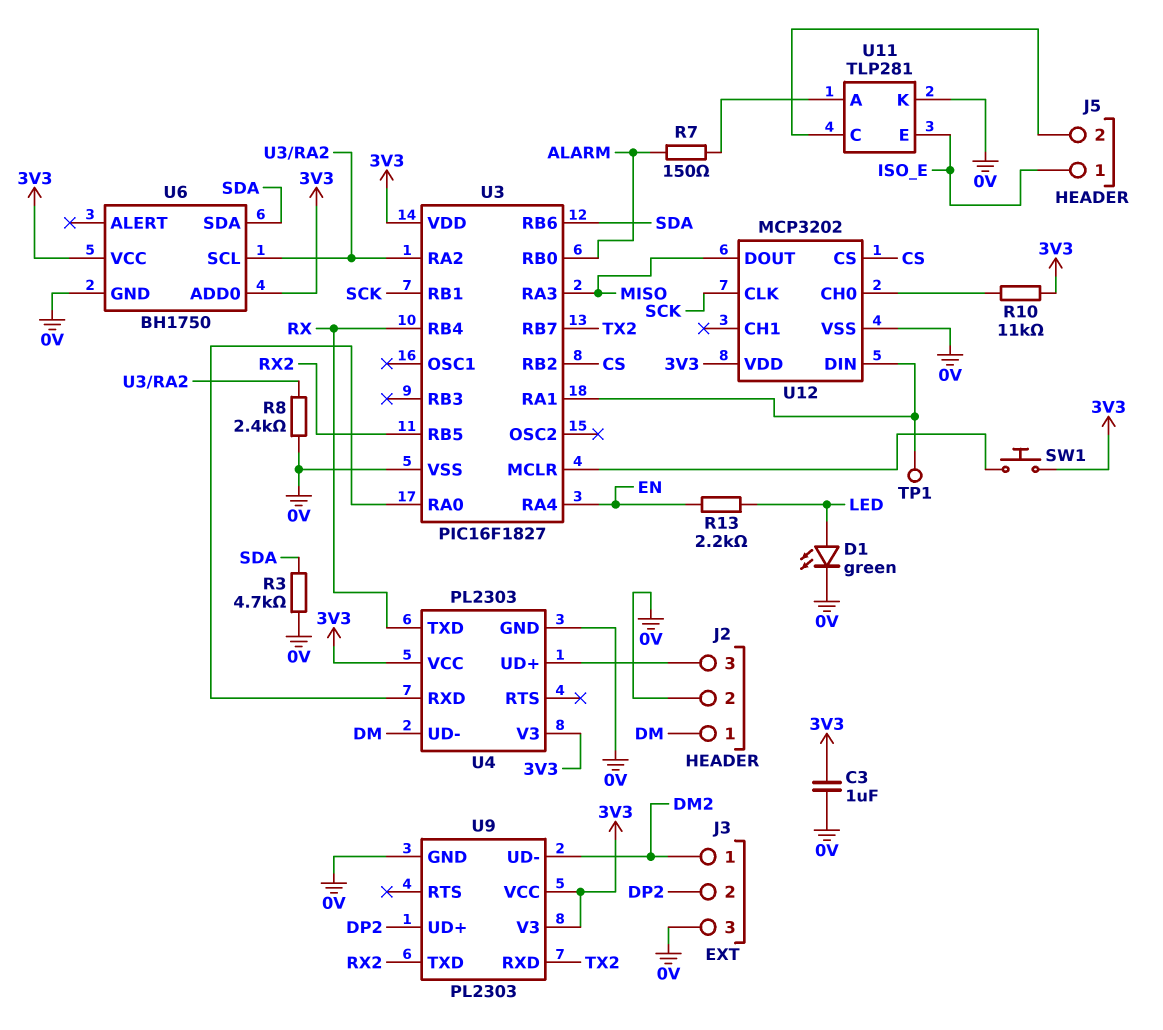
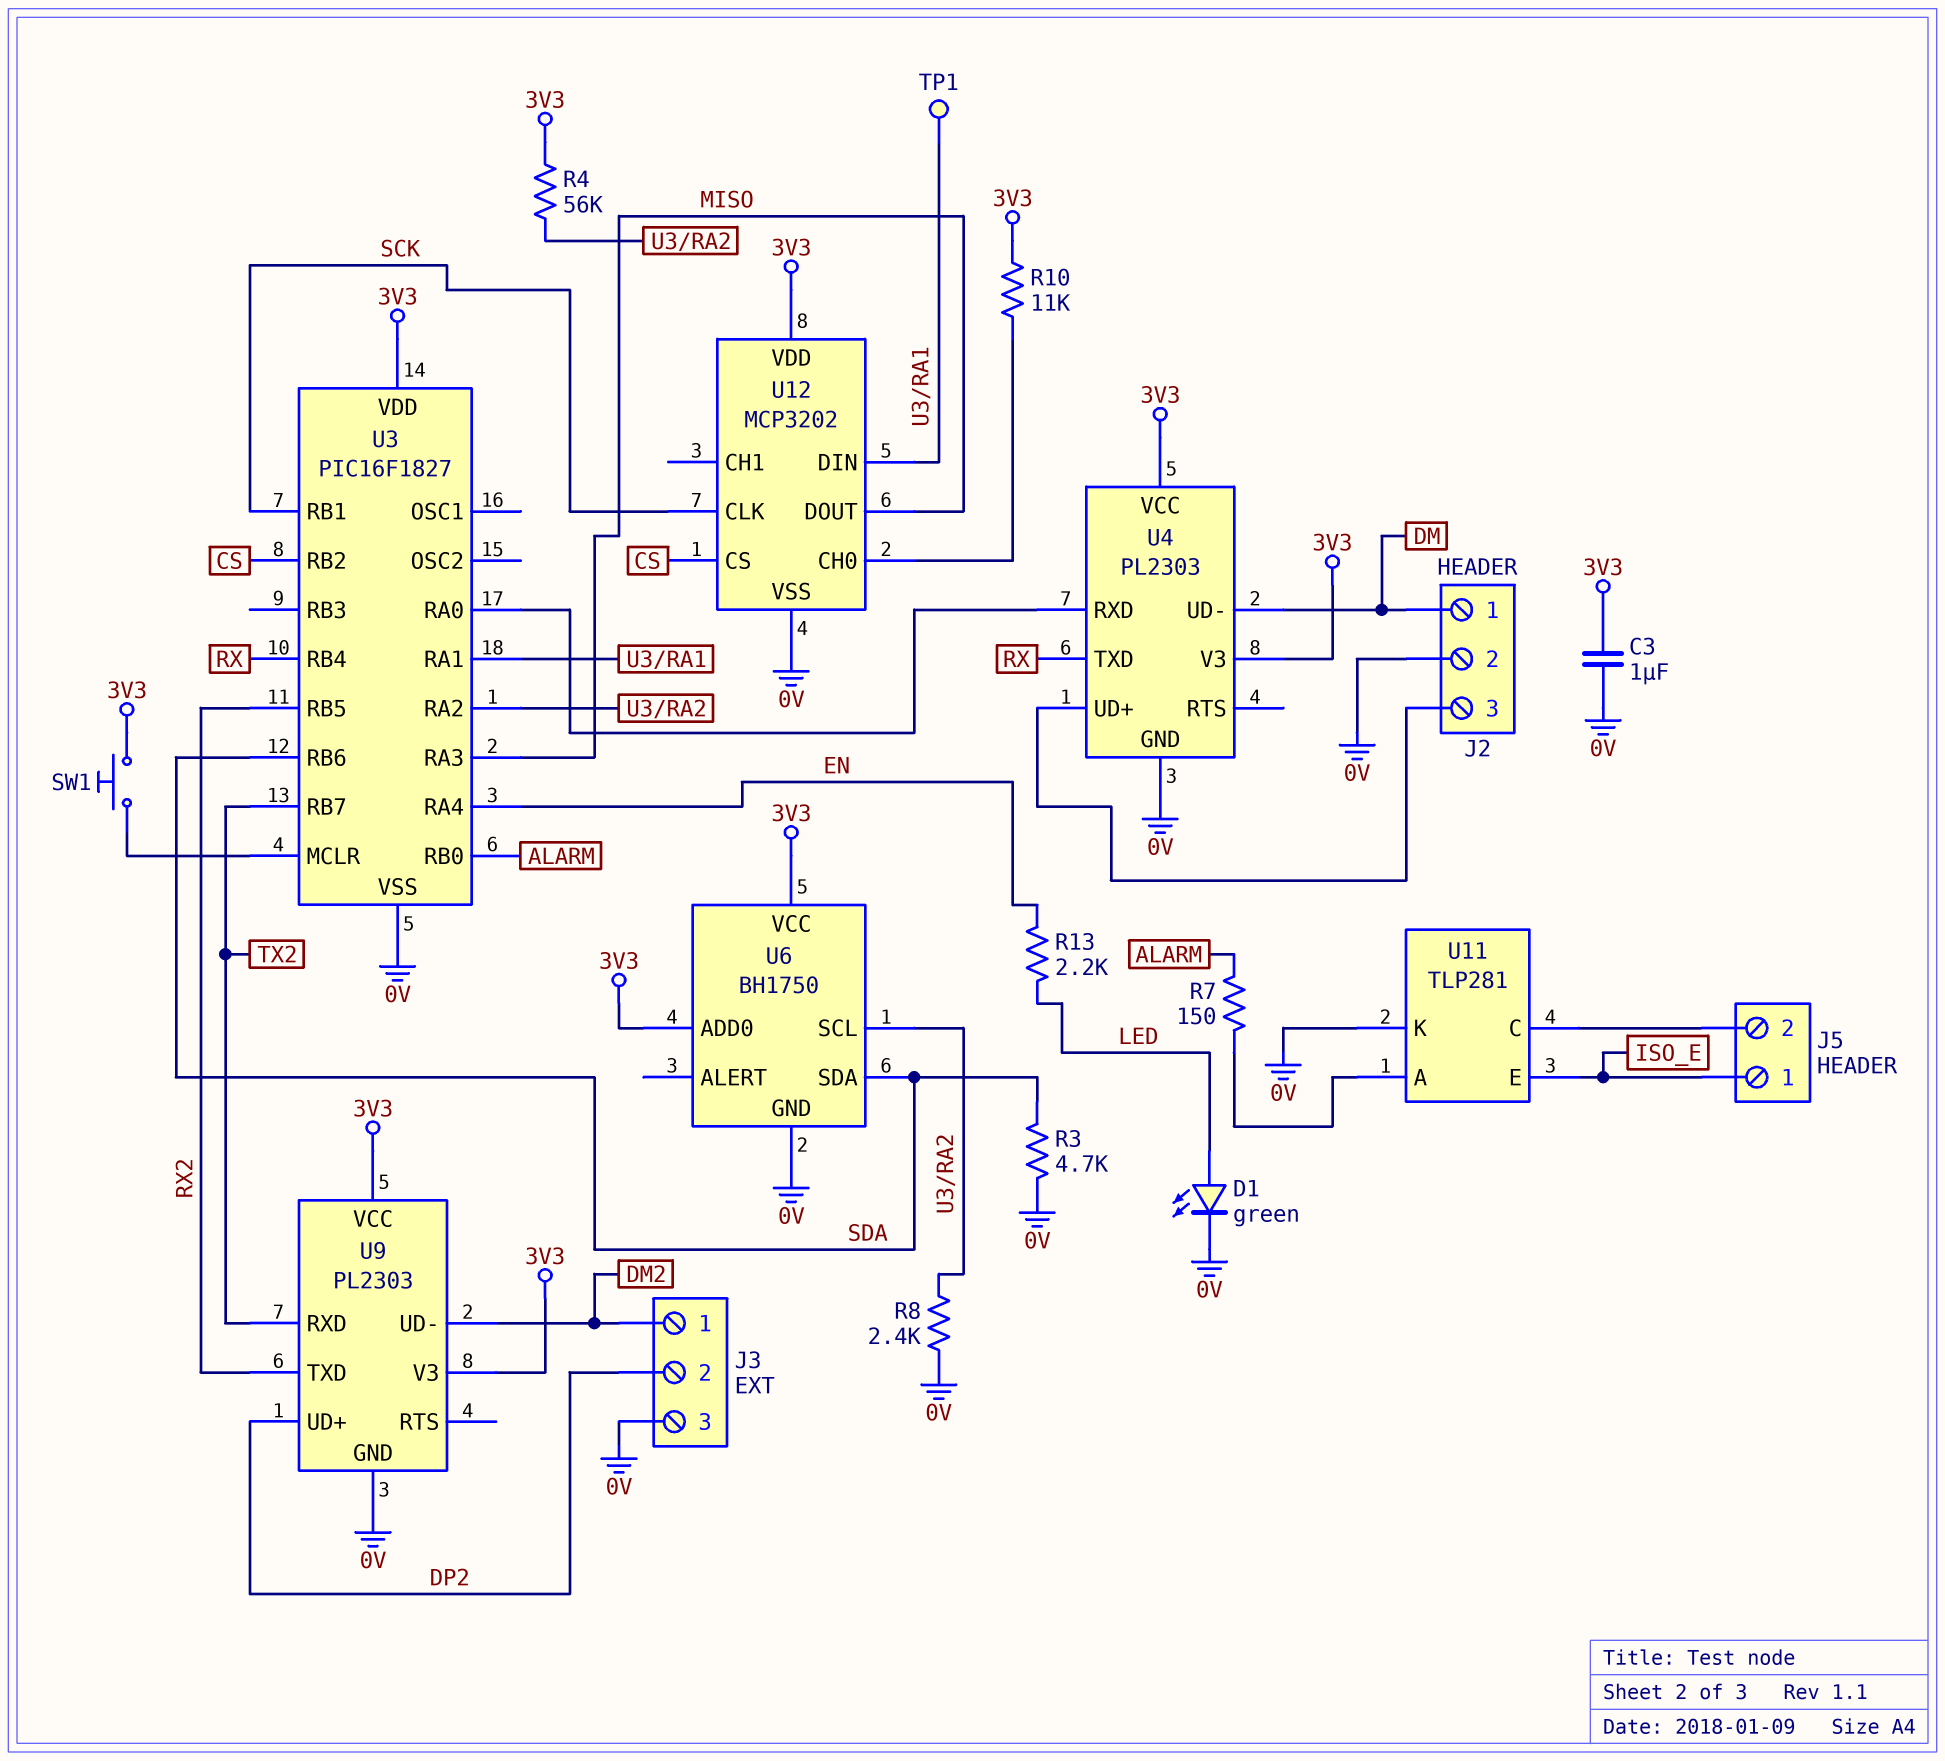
R4: none -> 56k (3V3, U3/RA2)

